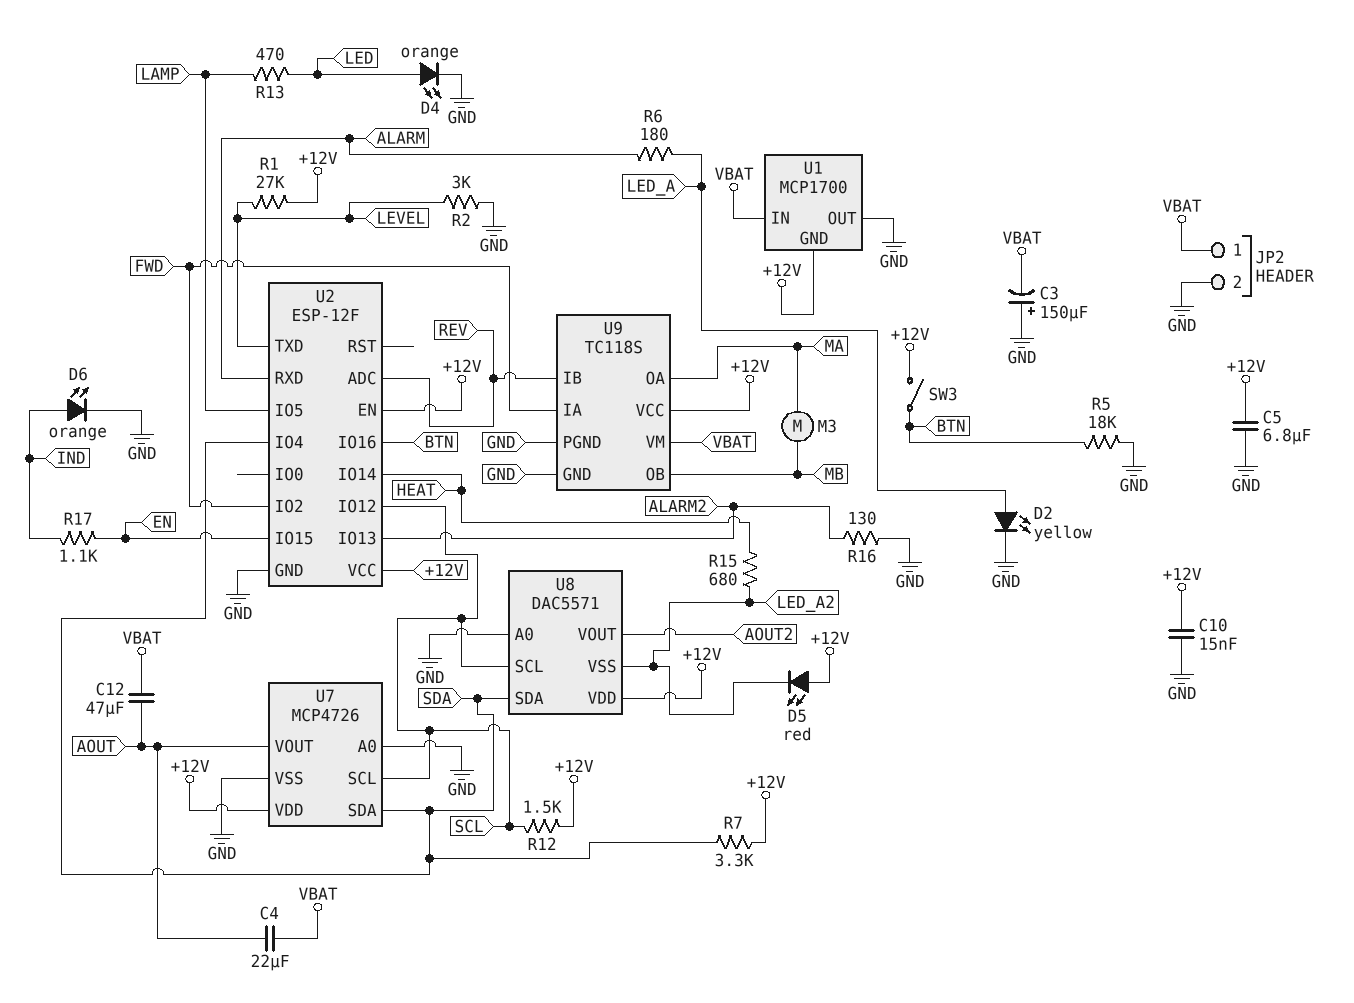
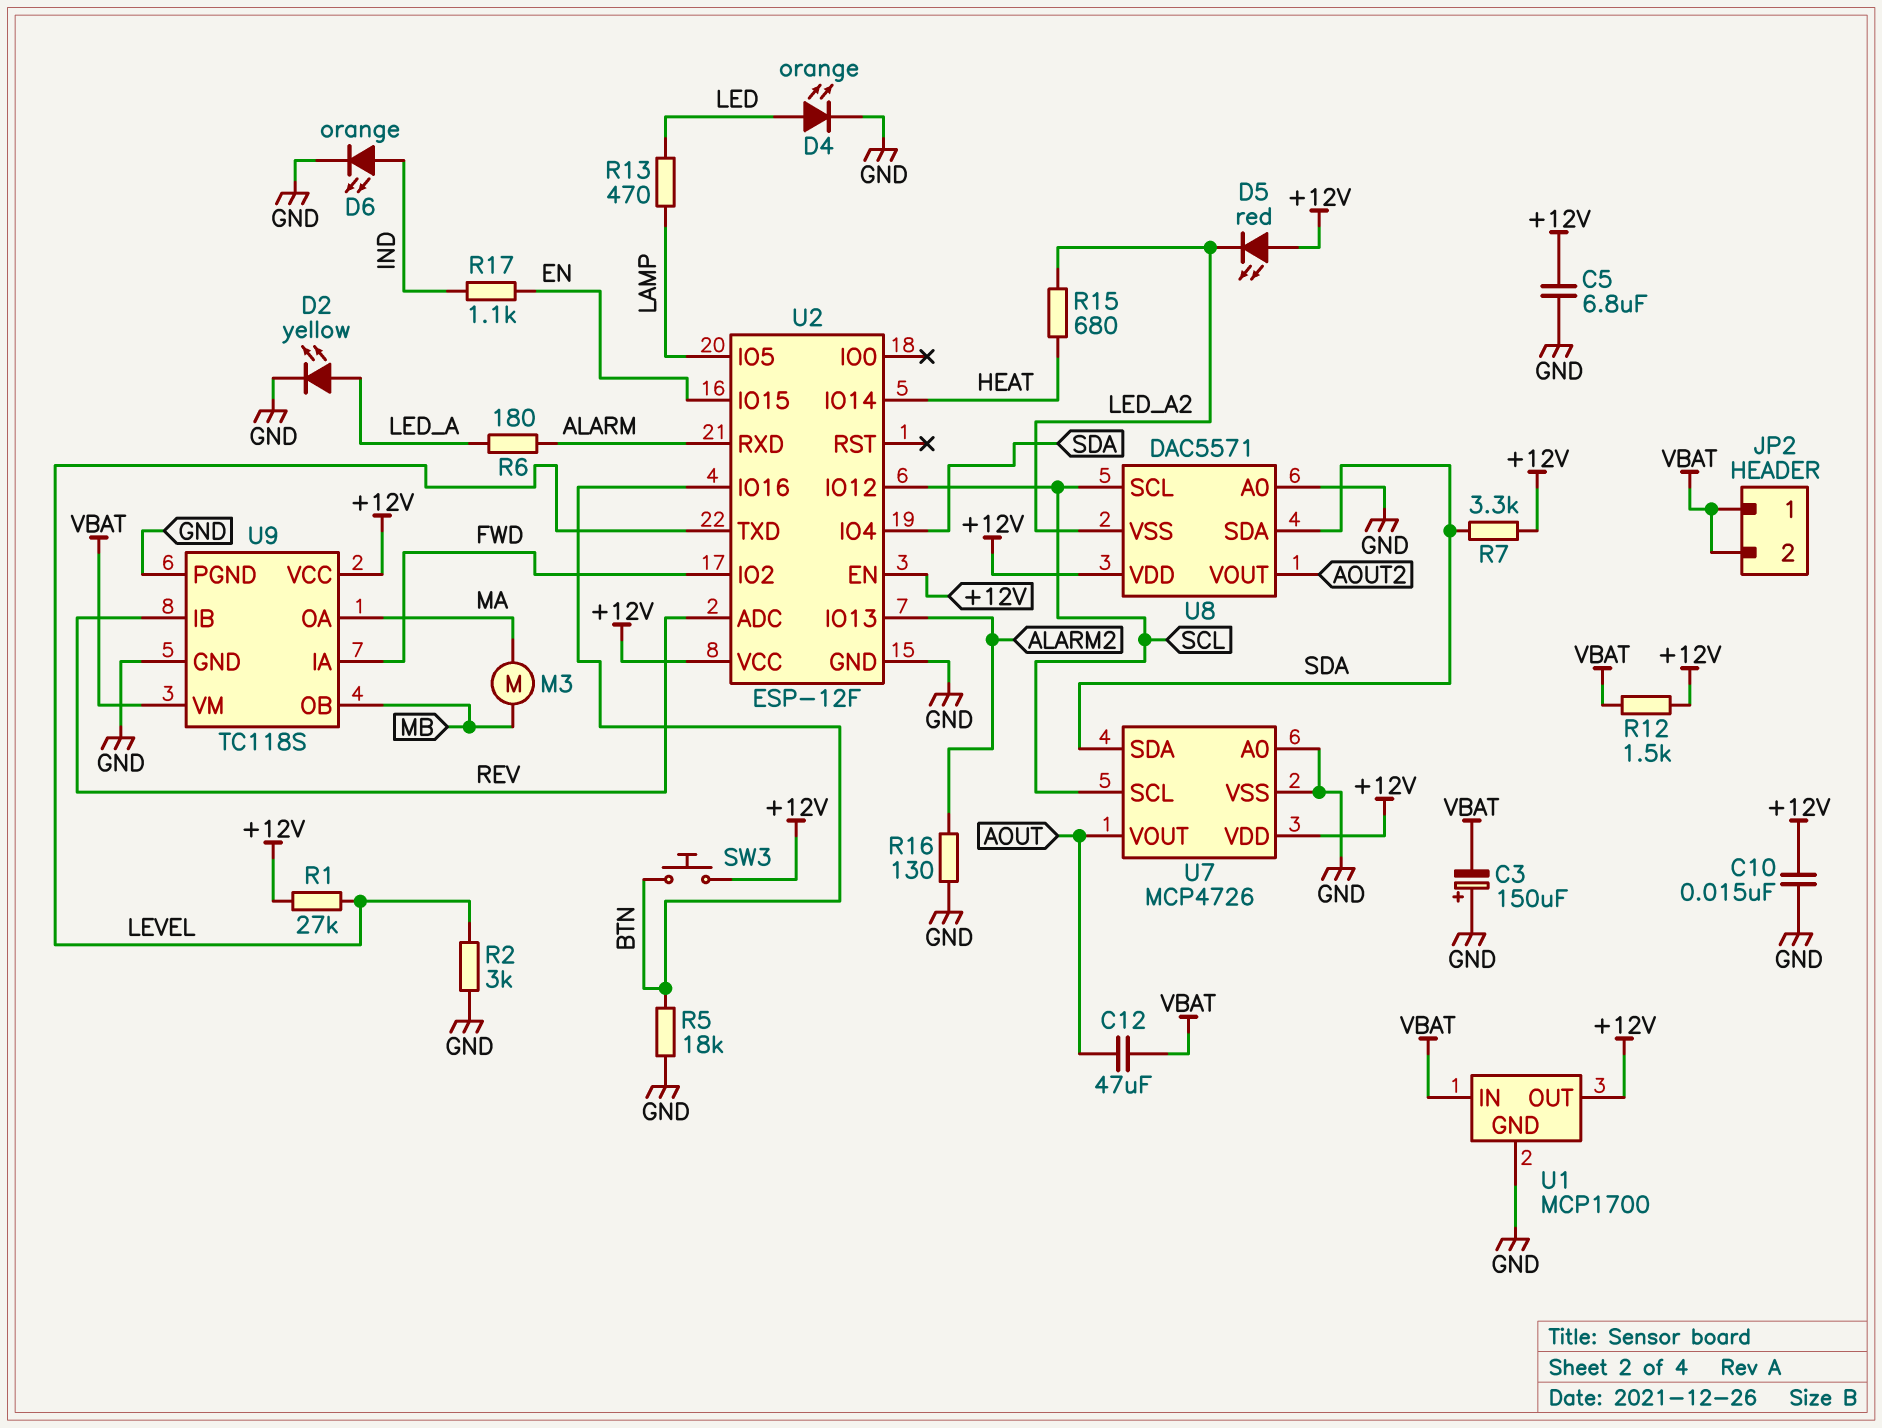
C4: 22uF (AOUT, VBAT) -> none
JP2 pin 2: GND -> VBAT
R12: 1.5k (+12V, SCL) -> 1.5k (+12V, VBAT)
SW3: switch (+12V, BTN) -> button (+12V, BTN)
U1 pin GND: +12V -> GND
U1 pin OUT: GND -> +12V

